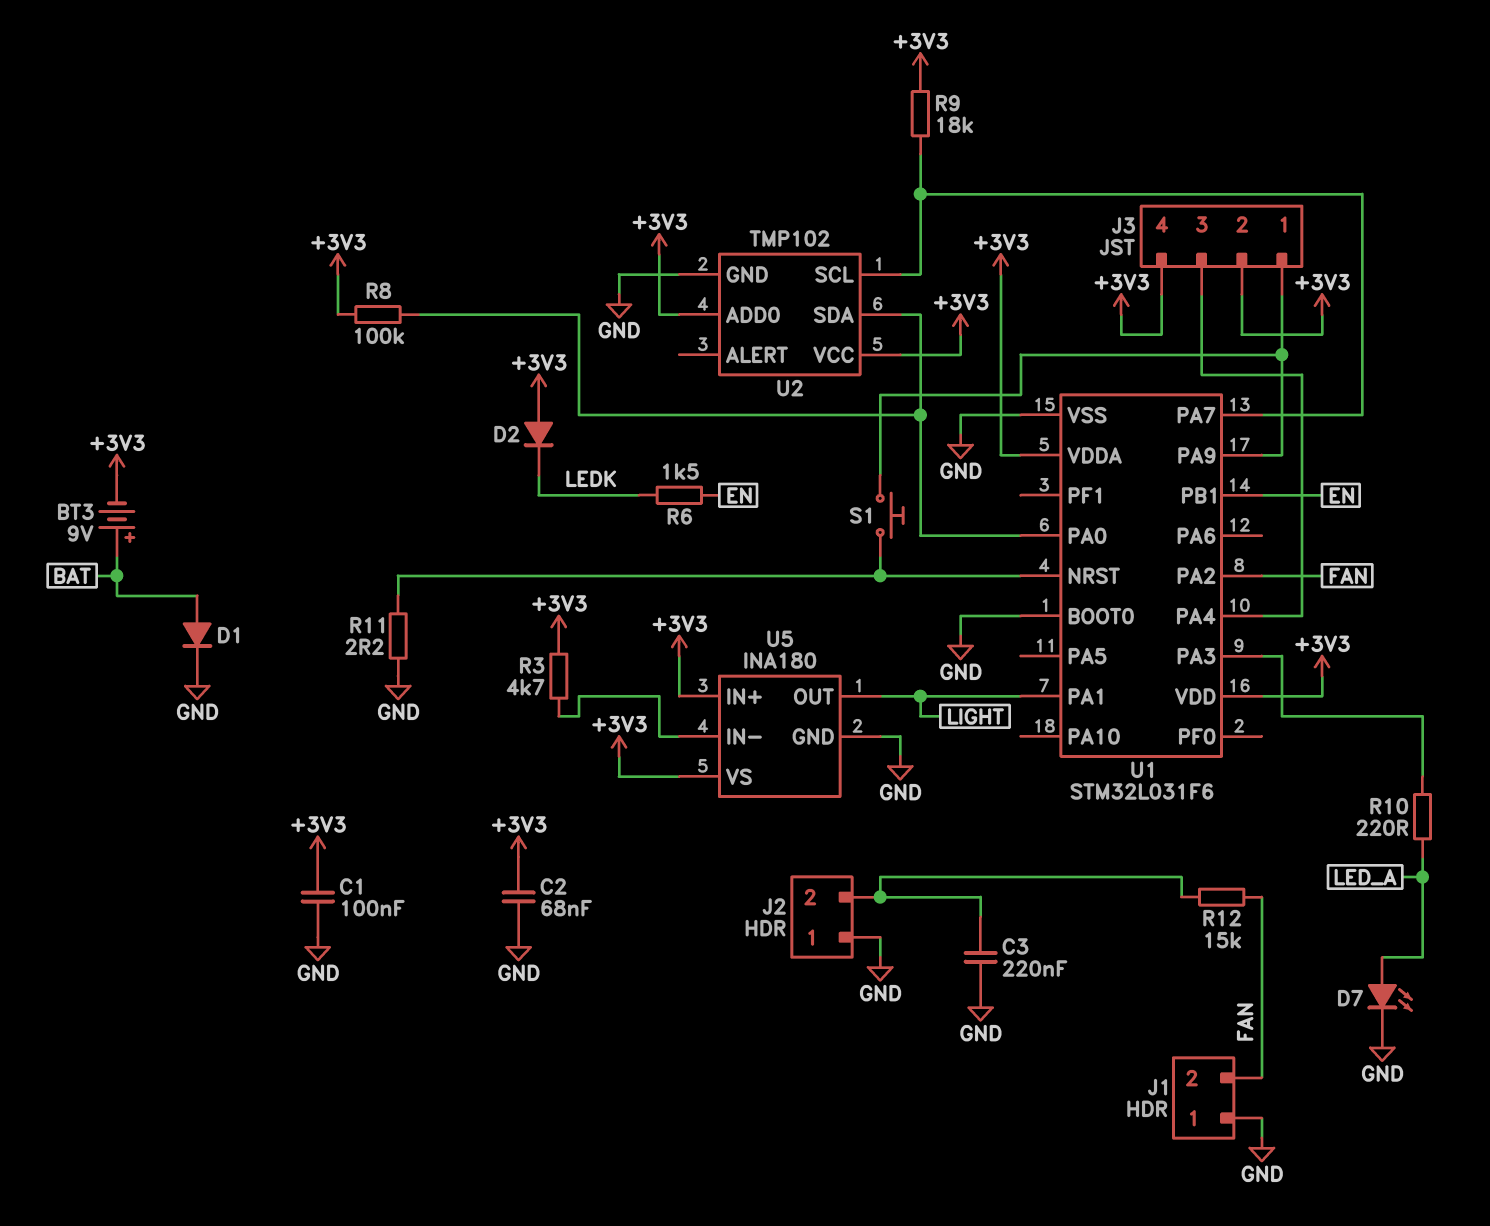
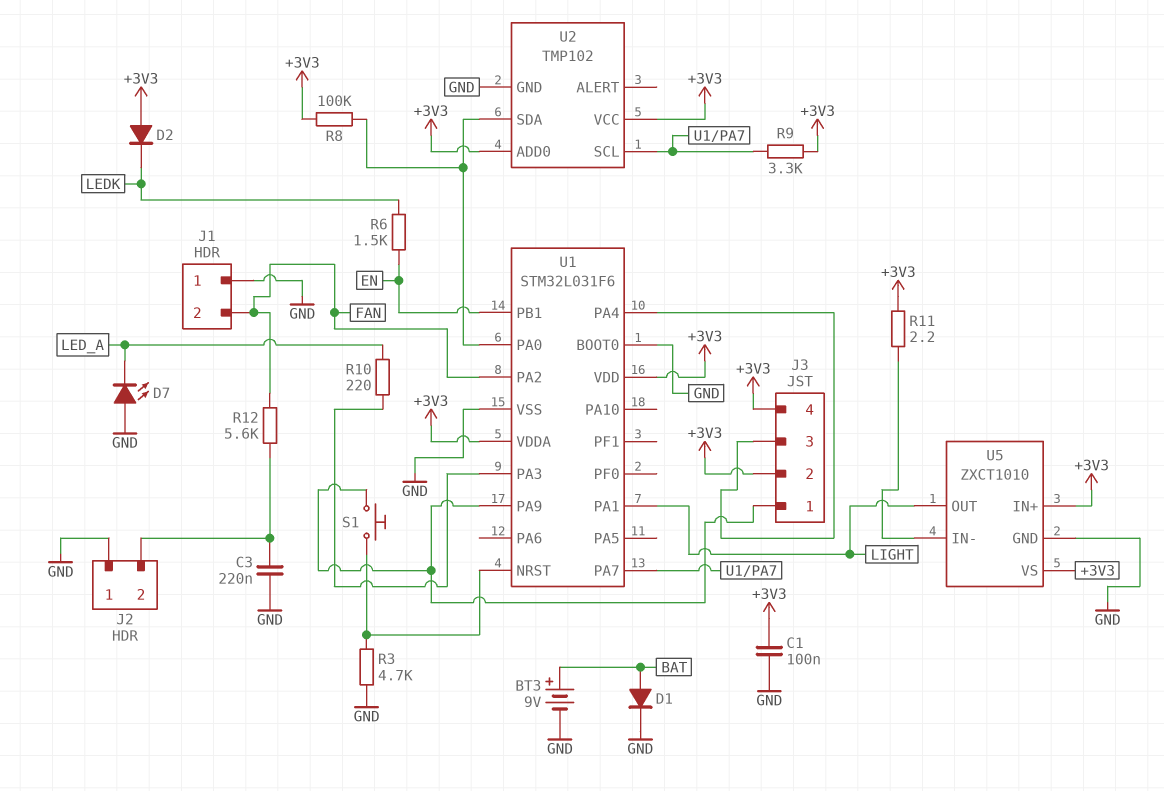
BT3: 9V (plus BAT, minus +3V3) -> 9V (plus BAT, minus GND)
C2: 68nF (+3V3, GND) -> none
D7: LED (A LED_A, K GND) -> LED (A GND, K LED_A)
R3: 4.7k (+3V3, U5/IN-) -> 4.7k (GND, U1/NRST)
R9: 18k (+3V3, U1/PA7) -> 3.3k (+3V3, U1/PA7)
R11: 2.2 (GND, U1/NRST) -> 2.2 (+3V3, U5/IN-)
R12: 15k (FAN, J2/2) -> 5.6k (FAN, J2/2)
U5: INA180 -> ZXCT1010

